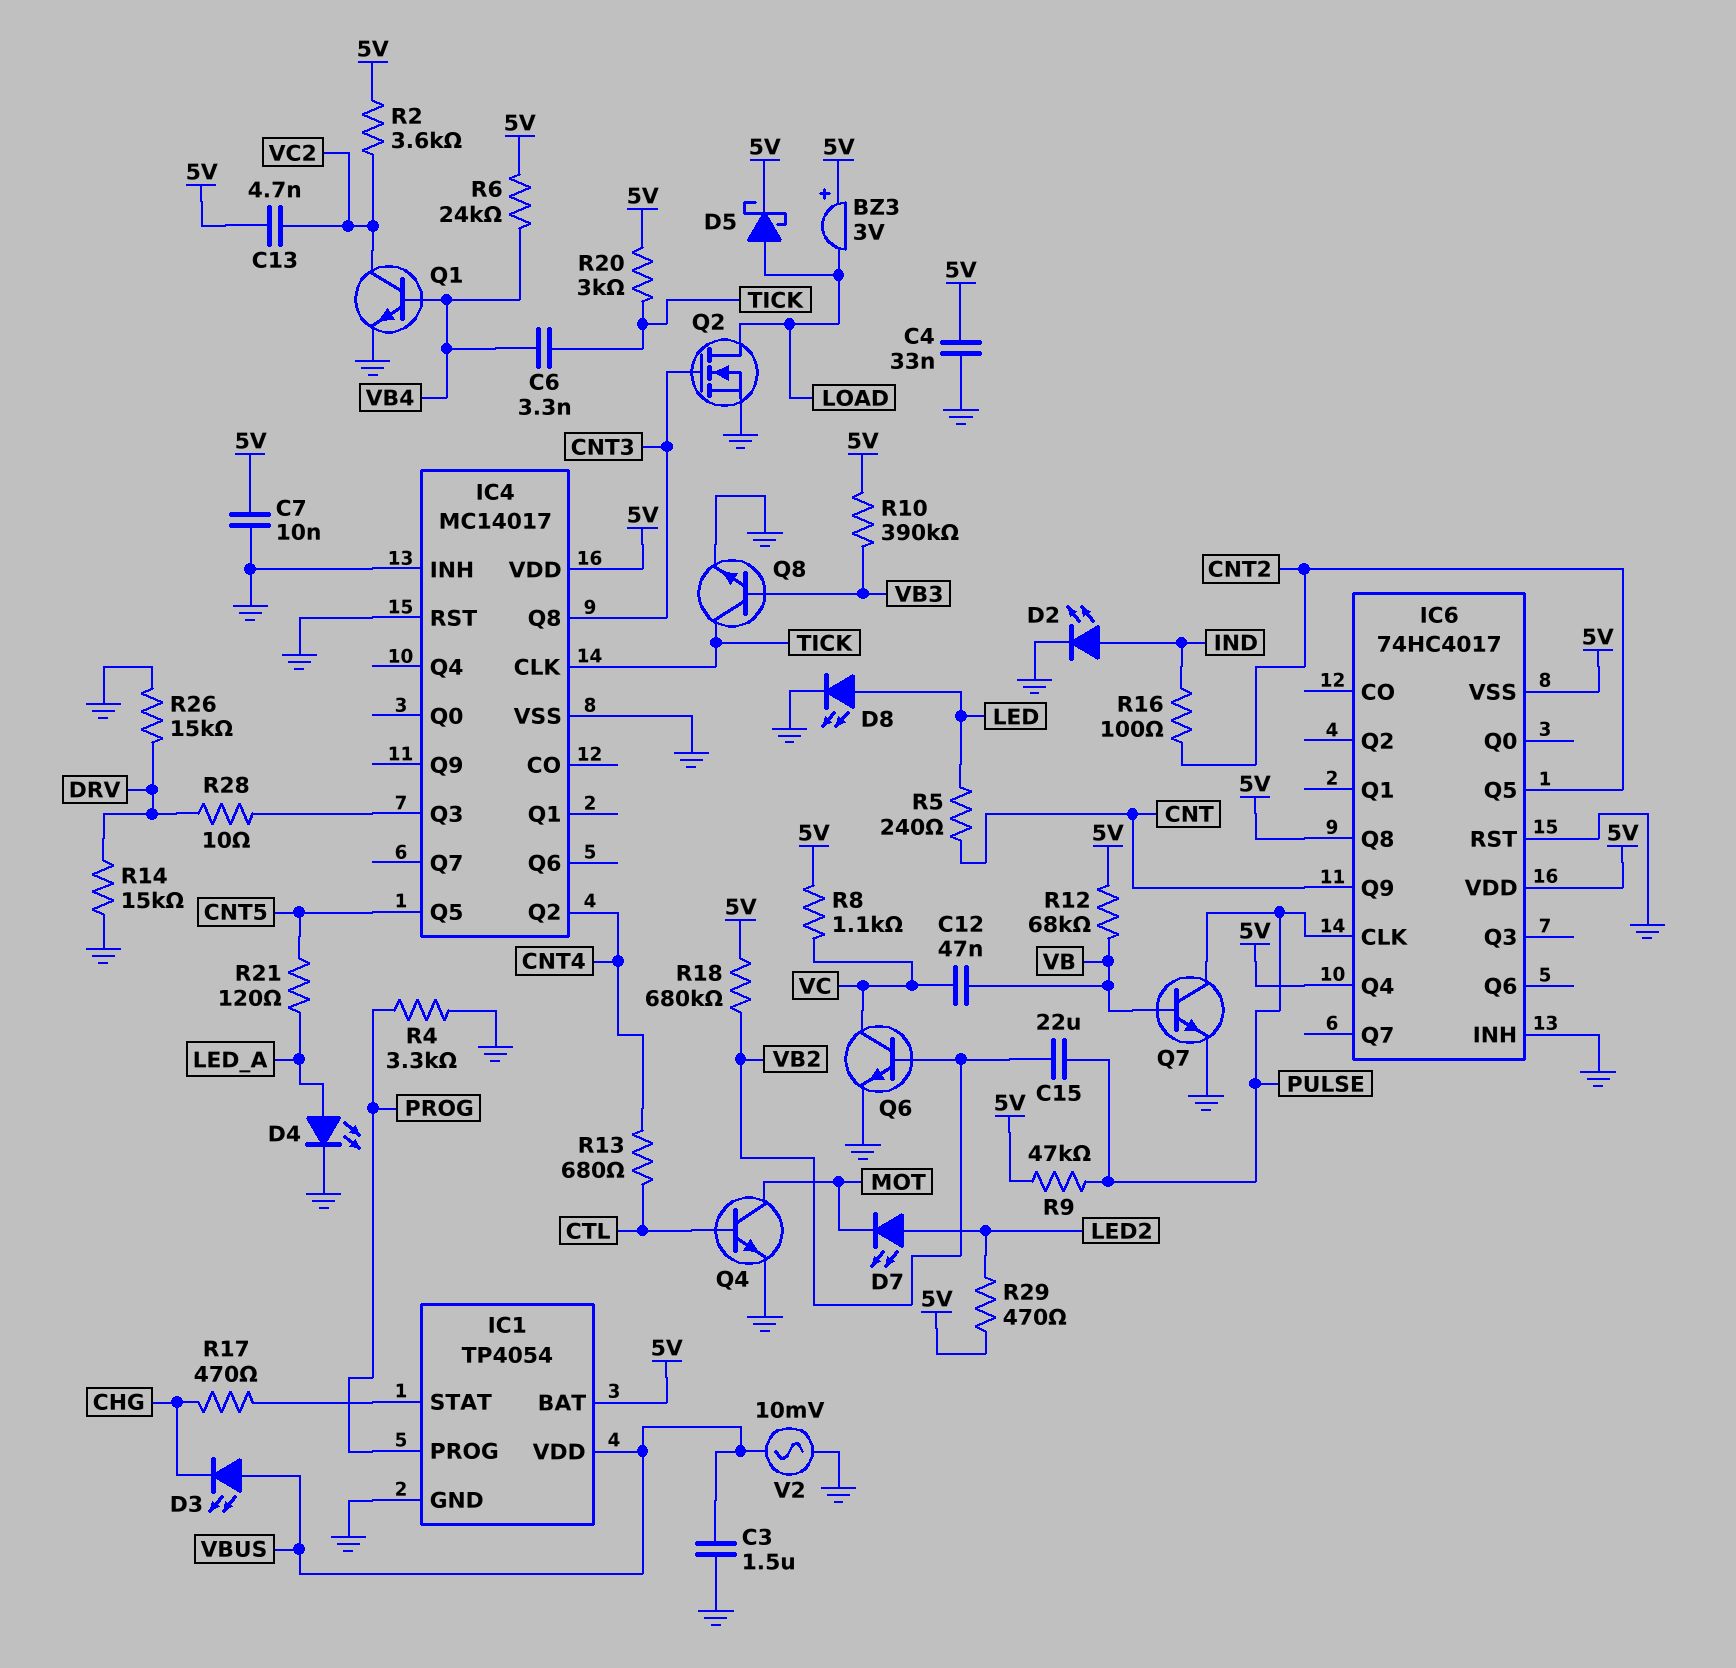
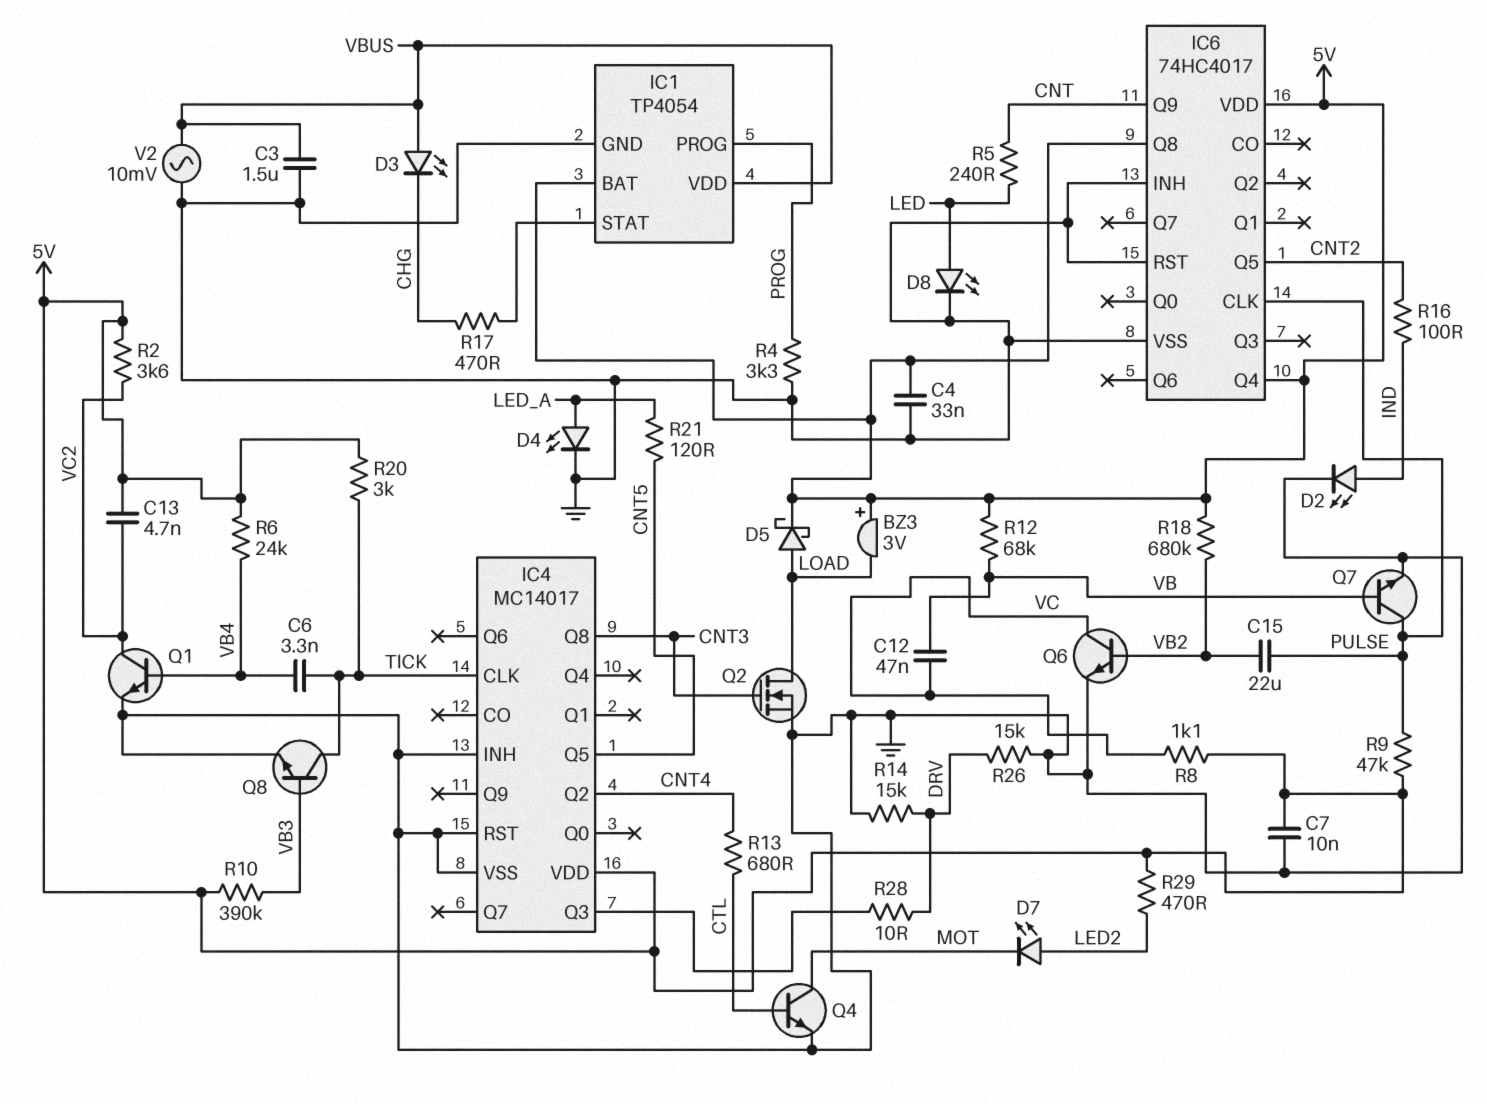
IC6 pin VSS: 5V -> GND

